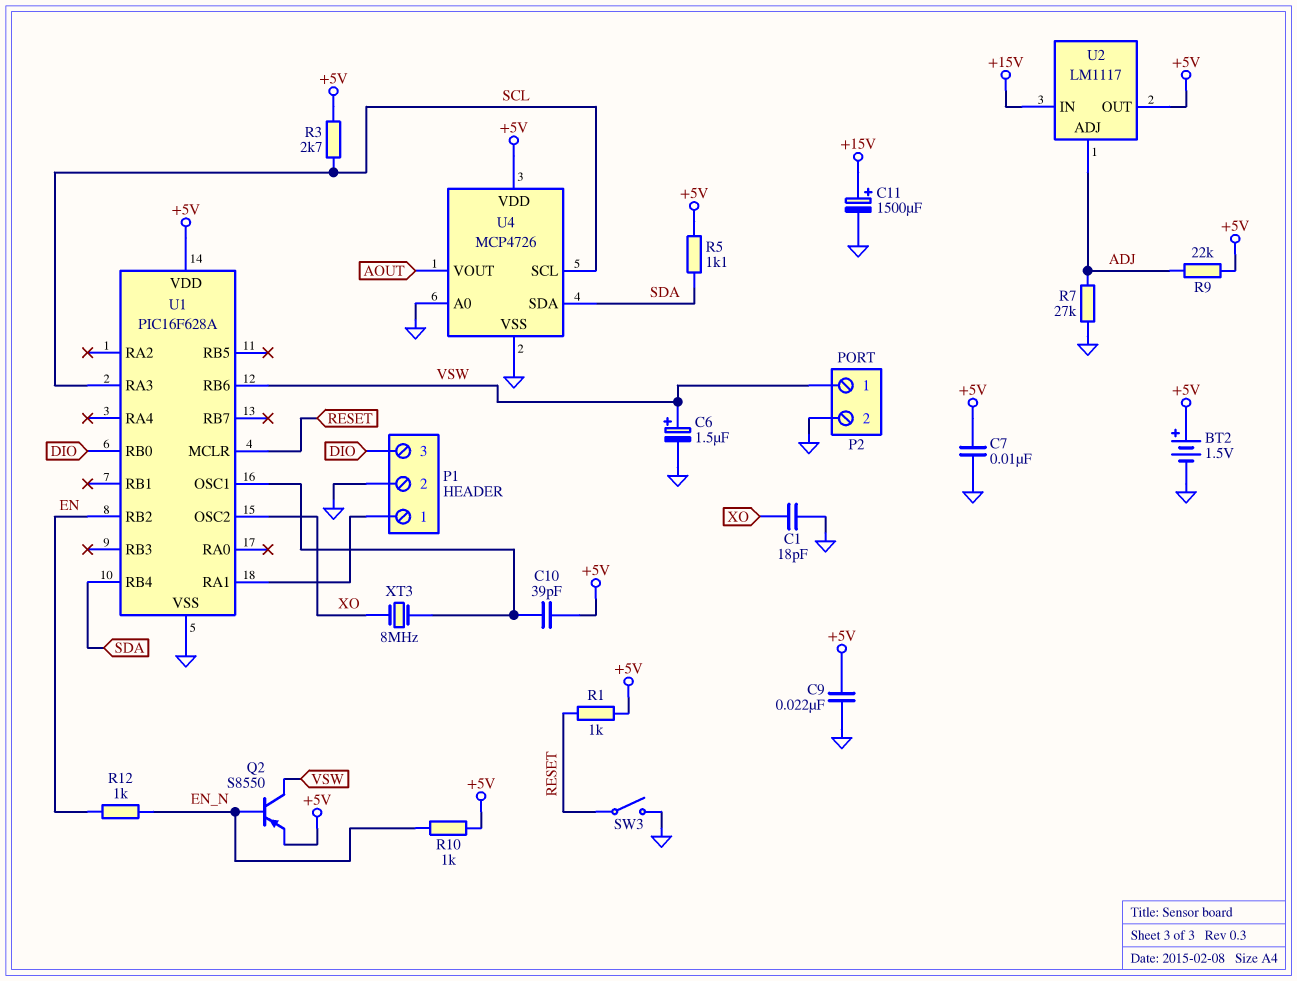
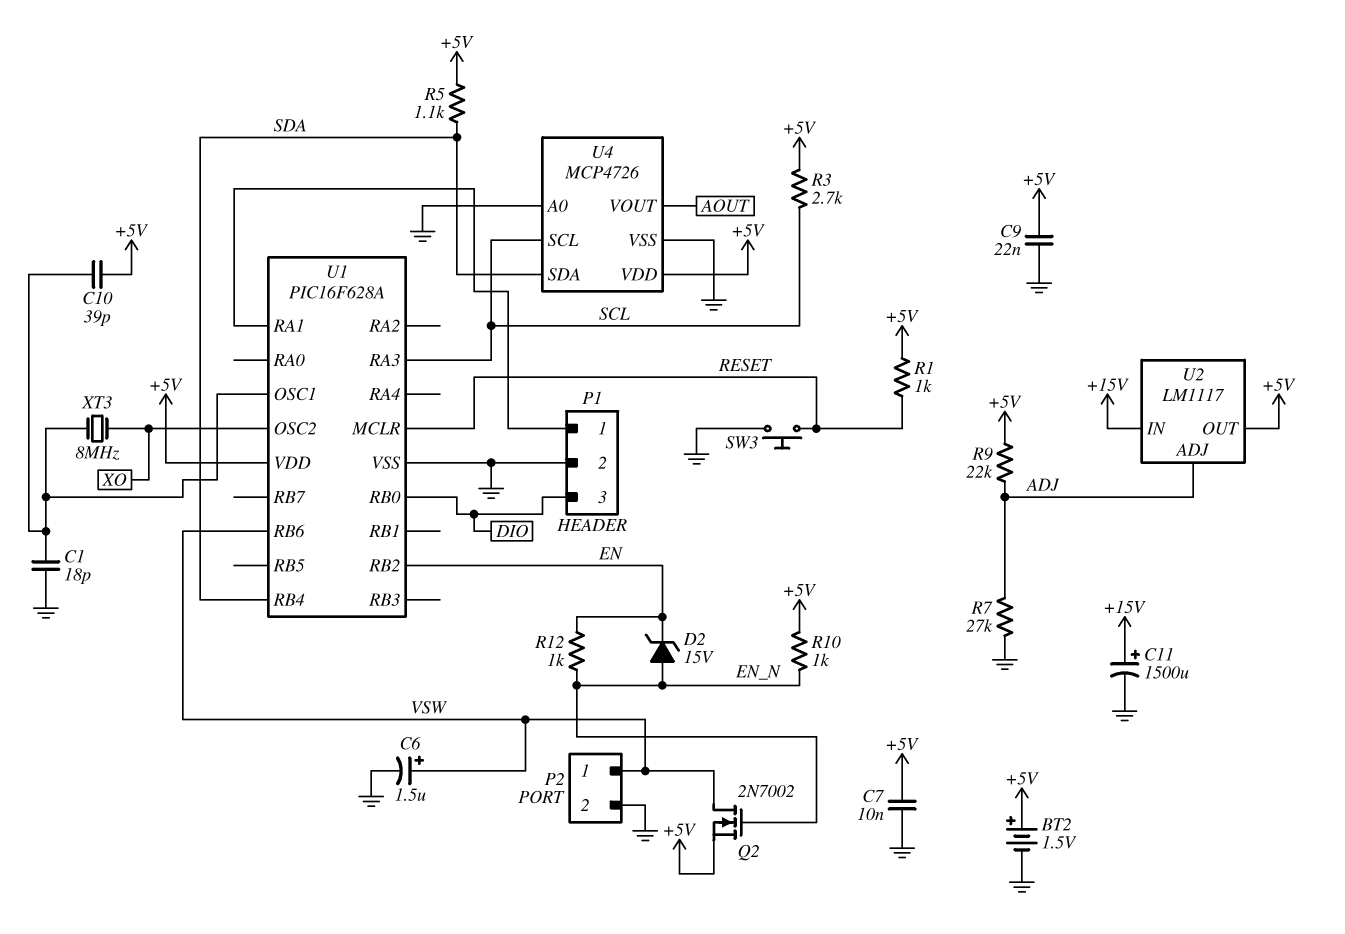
C1: 18pF (GND, XO) -> 18pF (GND, U1/OSC1)
D2: none -> zener 15V (A EN_N, K EN)
Q2: PNP S8550 (B EN_N, C VSW, E +5V) -> NMOS 2N7002 (G EN_N, D VSW, S +5V)
SW3: switch (GND, RESET) -> button (GND, RESET)

